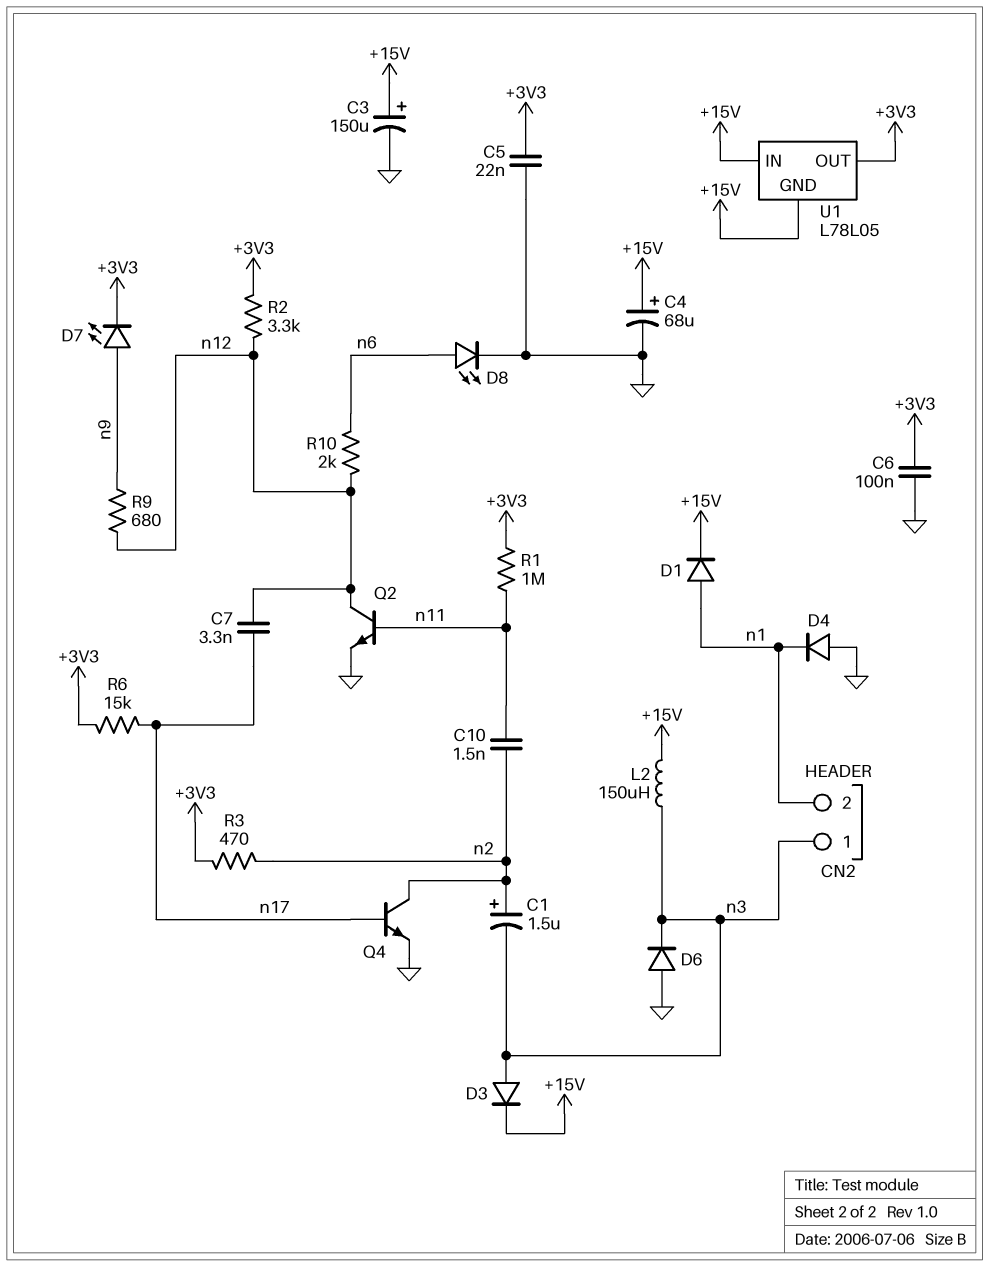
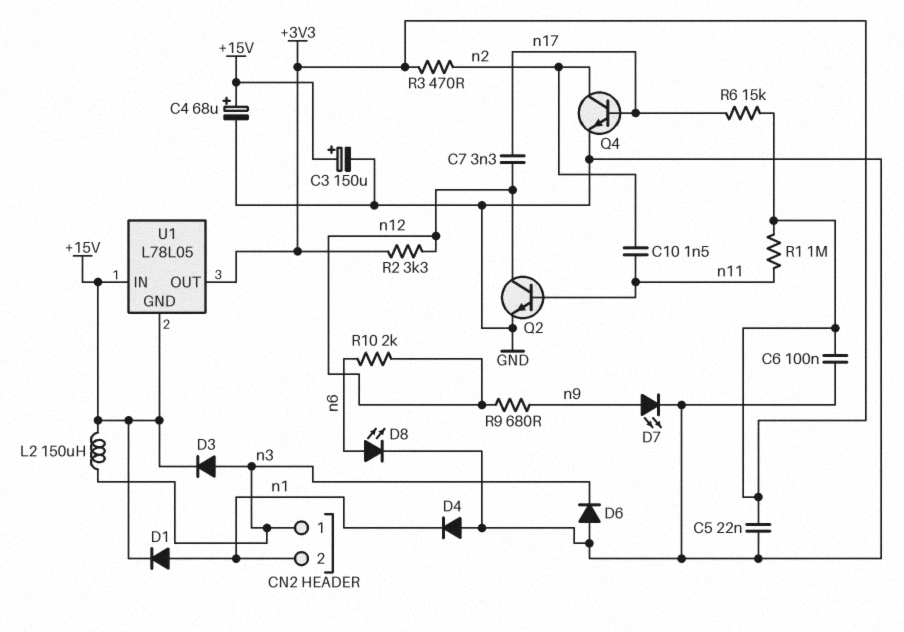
C1: 1.5uF (plus n2, minus n3) -> none
D7: LED (A n9, K +3V3) -> LED (A n9, K GND)

